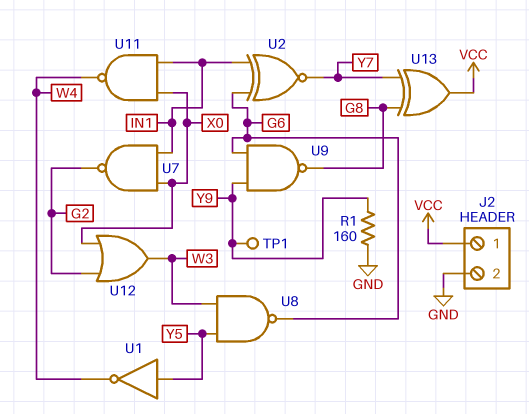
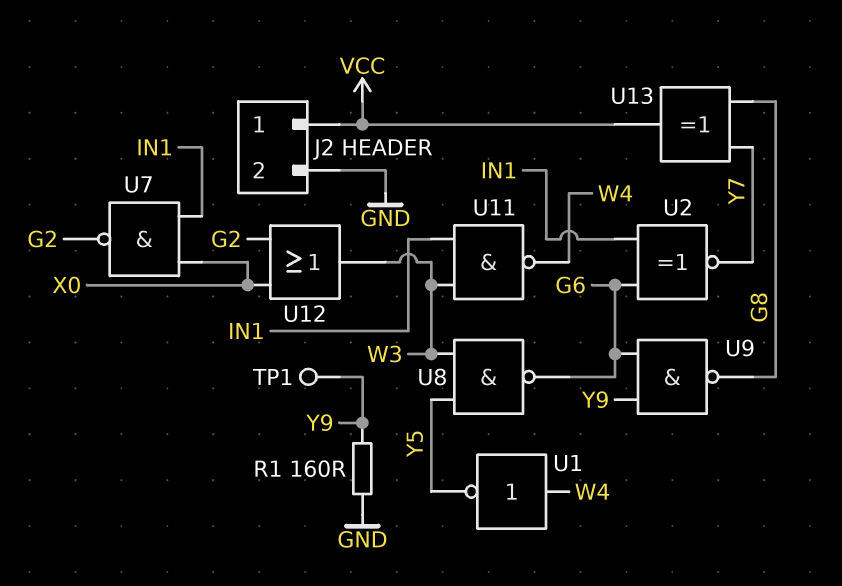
U1: NOT (in Y5, out W4) -> NOT (in W4, out Y5)
U11: NAND (in IN1, in X0, out W4) -> NAND (in IN1, in W3, out W4)

